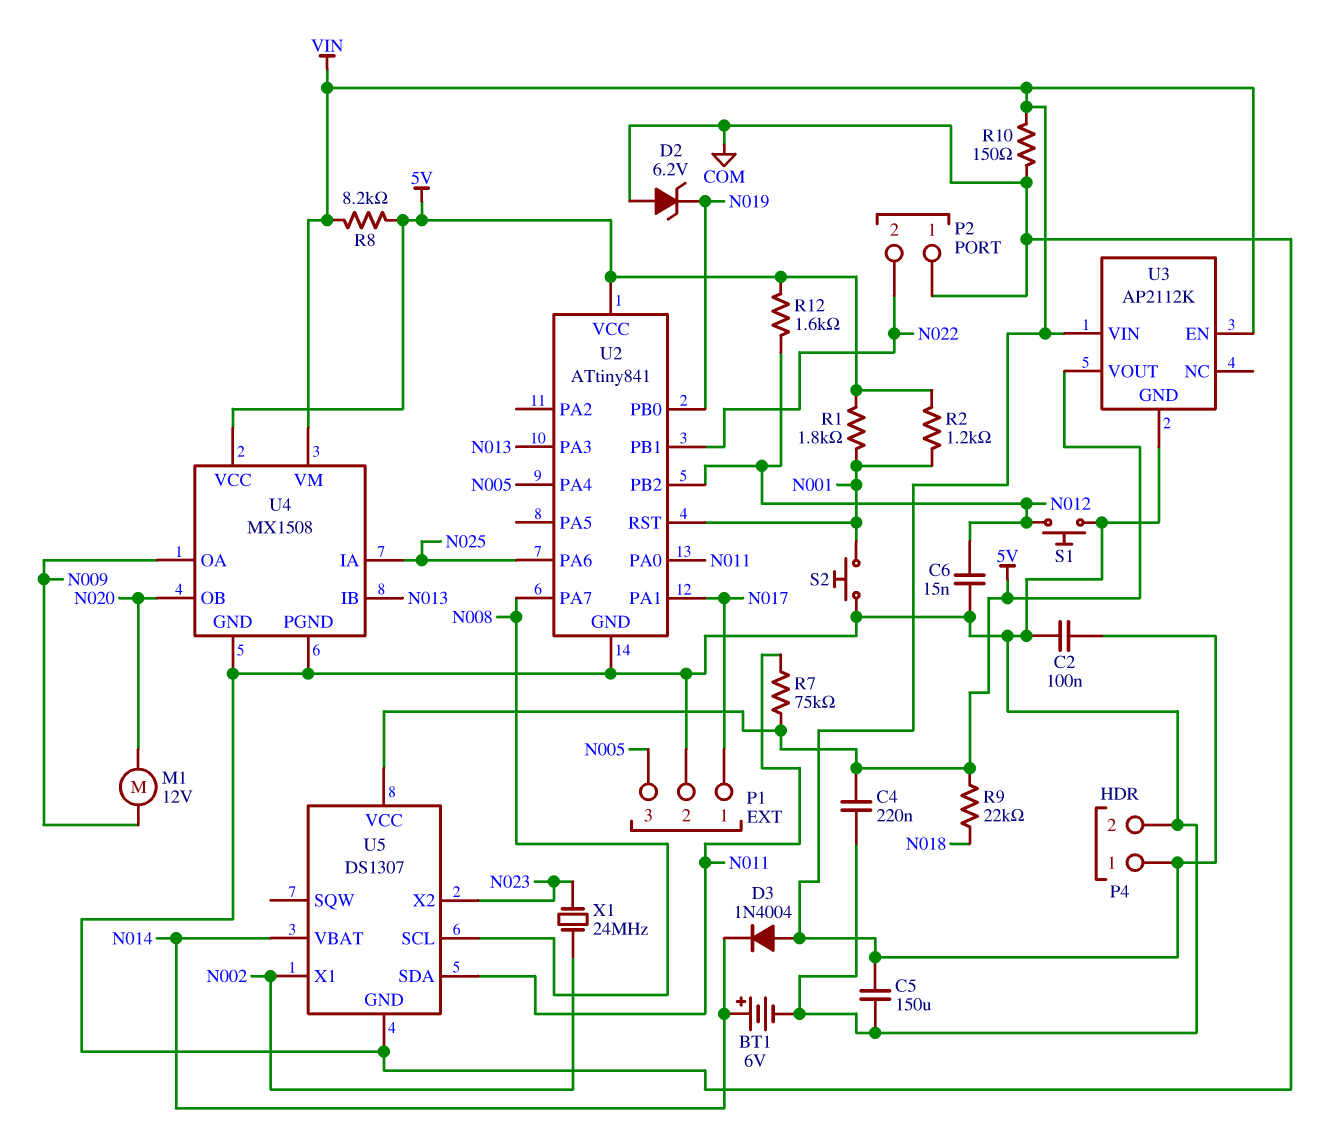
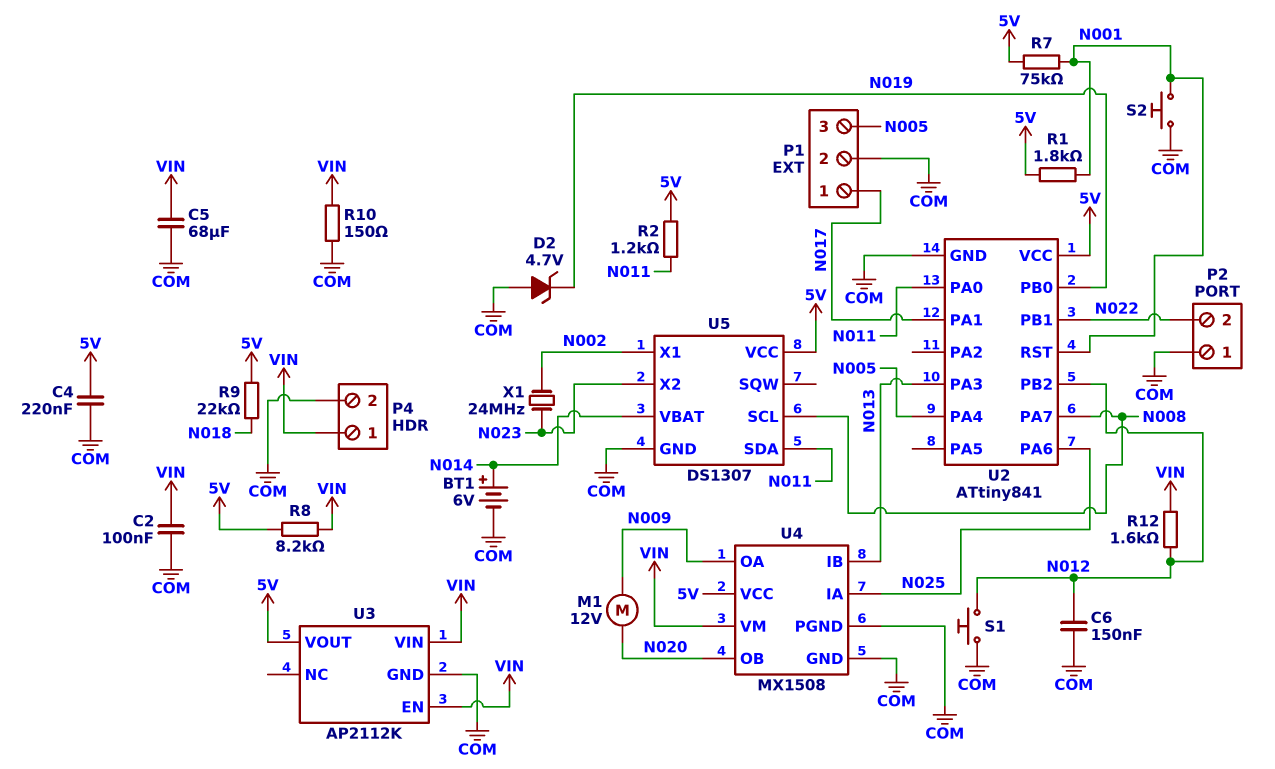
C5: 150uF (COM, VIN) -> 68uF (COM, VIN)
C6: 15nF (COM, N012) -> 150nF (COM, N012)
D2: zener 6.2V (A COM, K N019) -> zener 4.7V (A COM, K N019)
D3: diode 1N4004 (A VIN, K N014) -> none
R2: 1.2k (5V, N001) -> 1.2k (5V, N011)
R7: 75k (5V, N011) -> 75k (5V, N001)
R12: 1.6k (5V, N012) -> 1.6k (N012, VIN)

